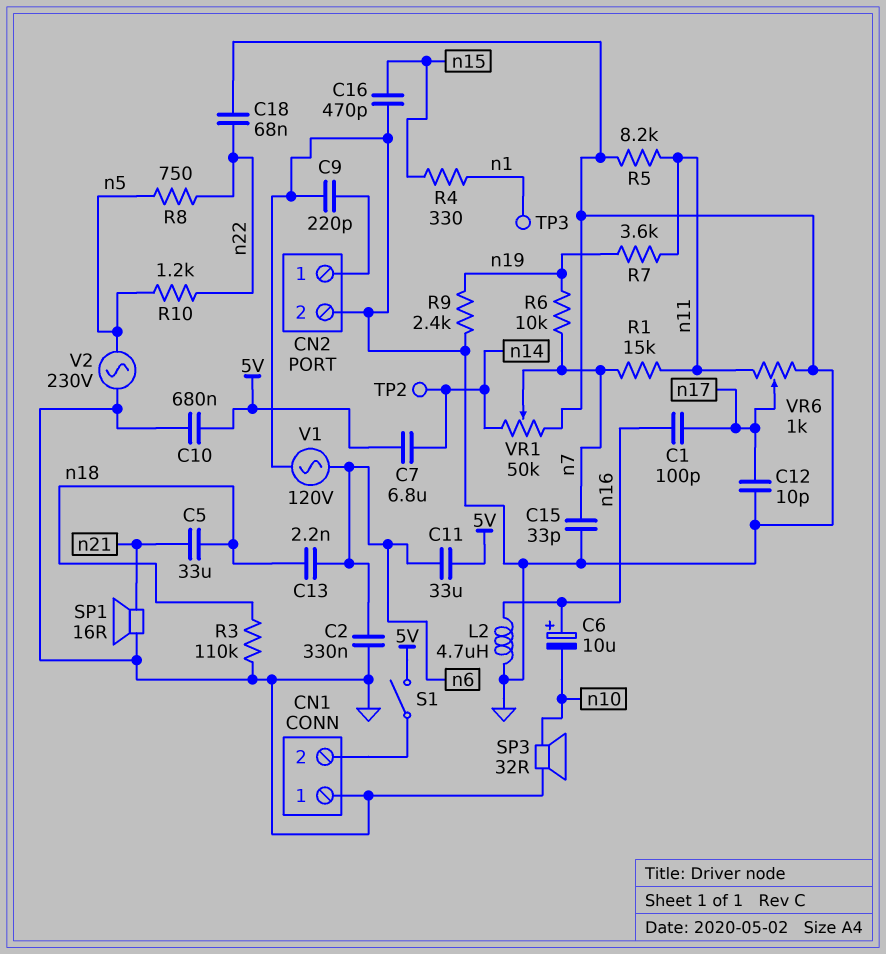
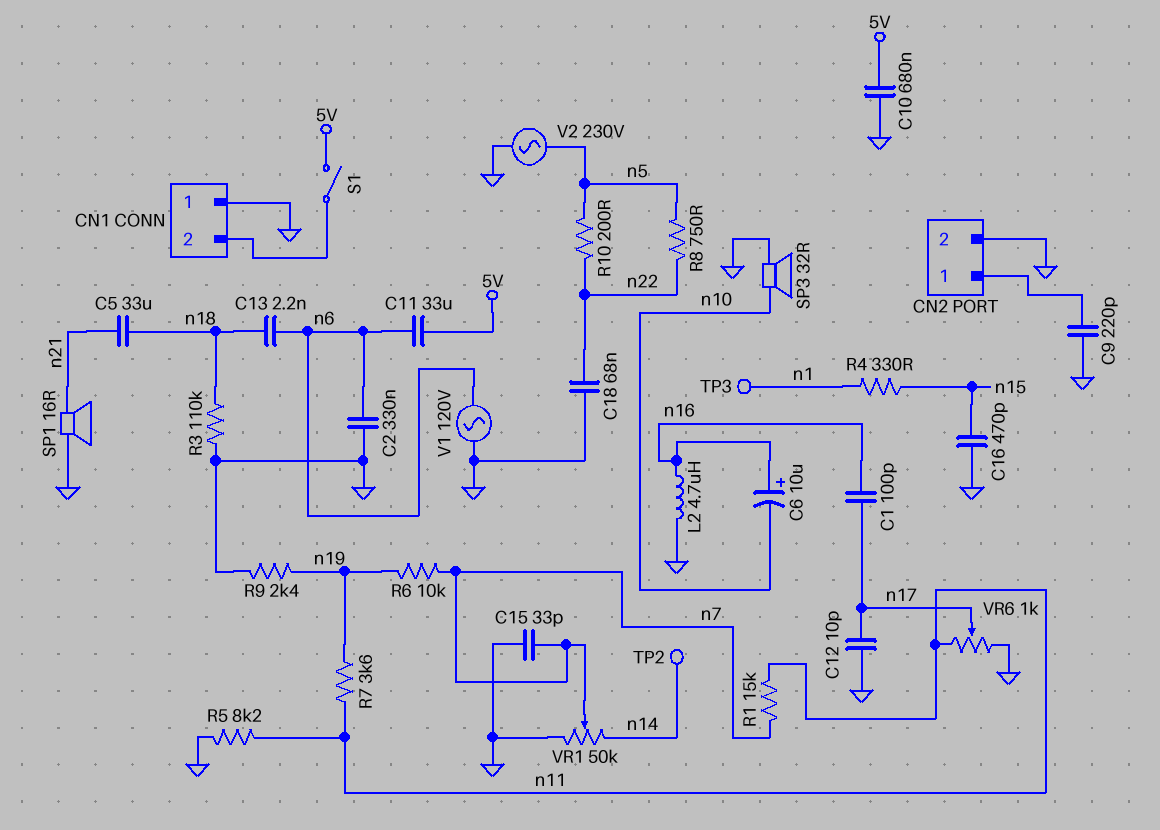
C7: 6.8uF (5V, n14) -> none
R10: 1.2k (n5, n22) -> 200 (n5, n22)

